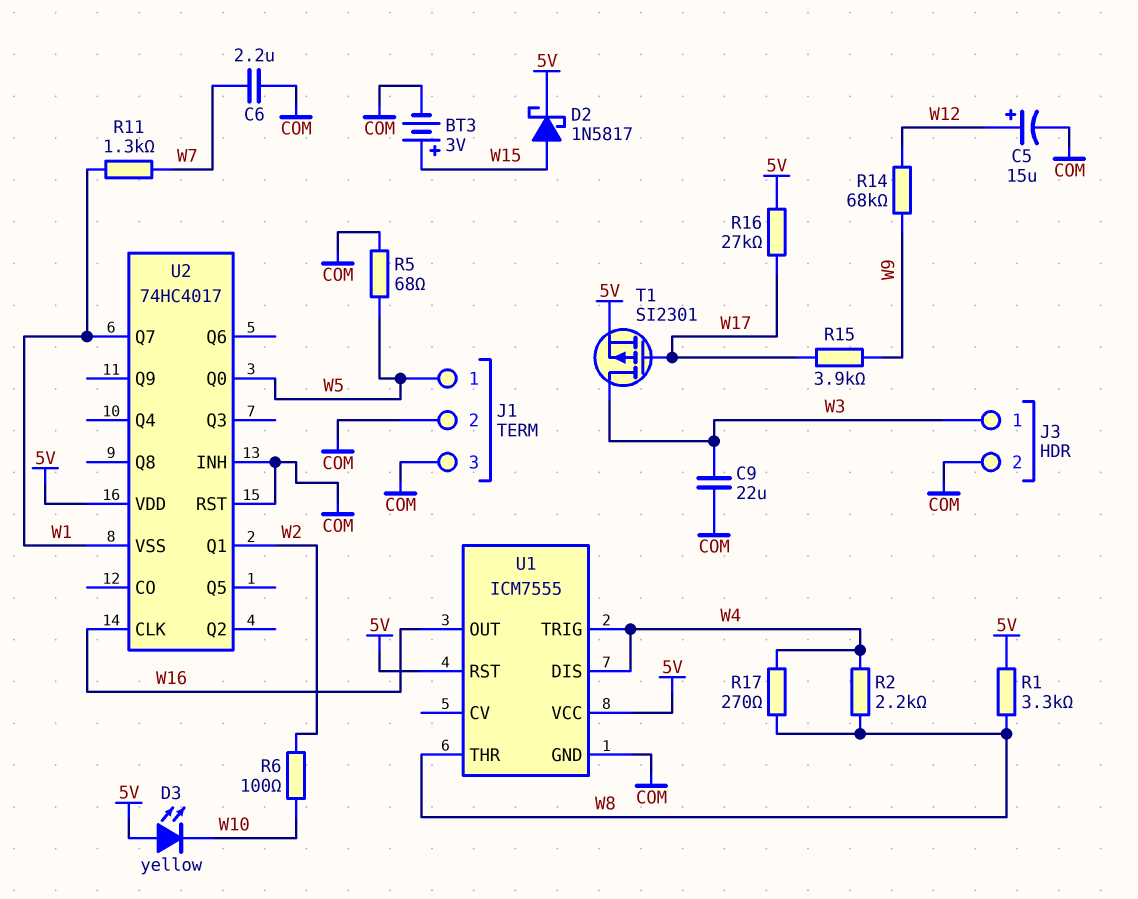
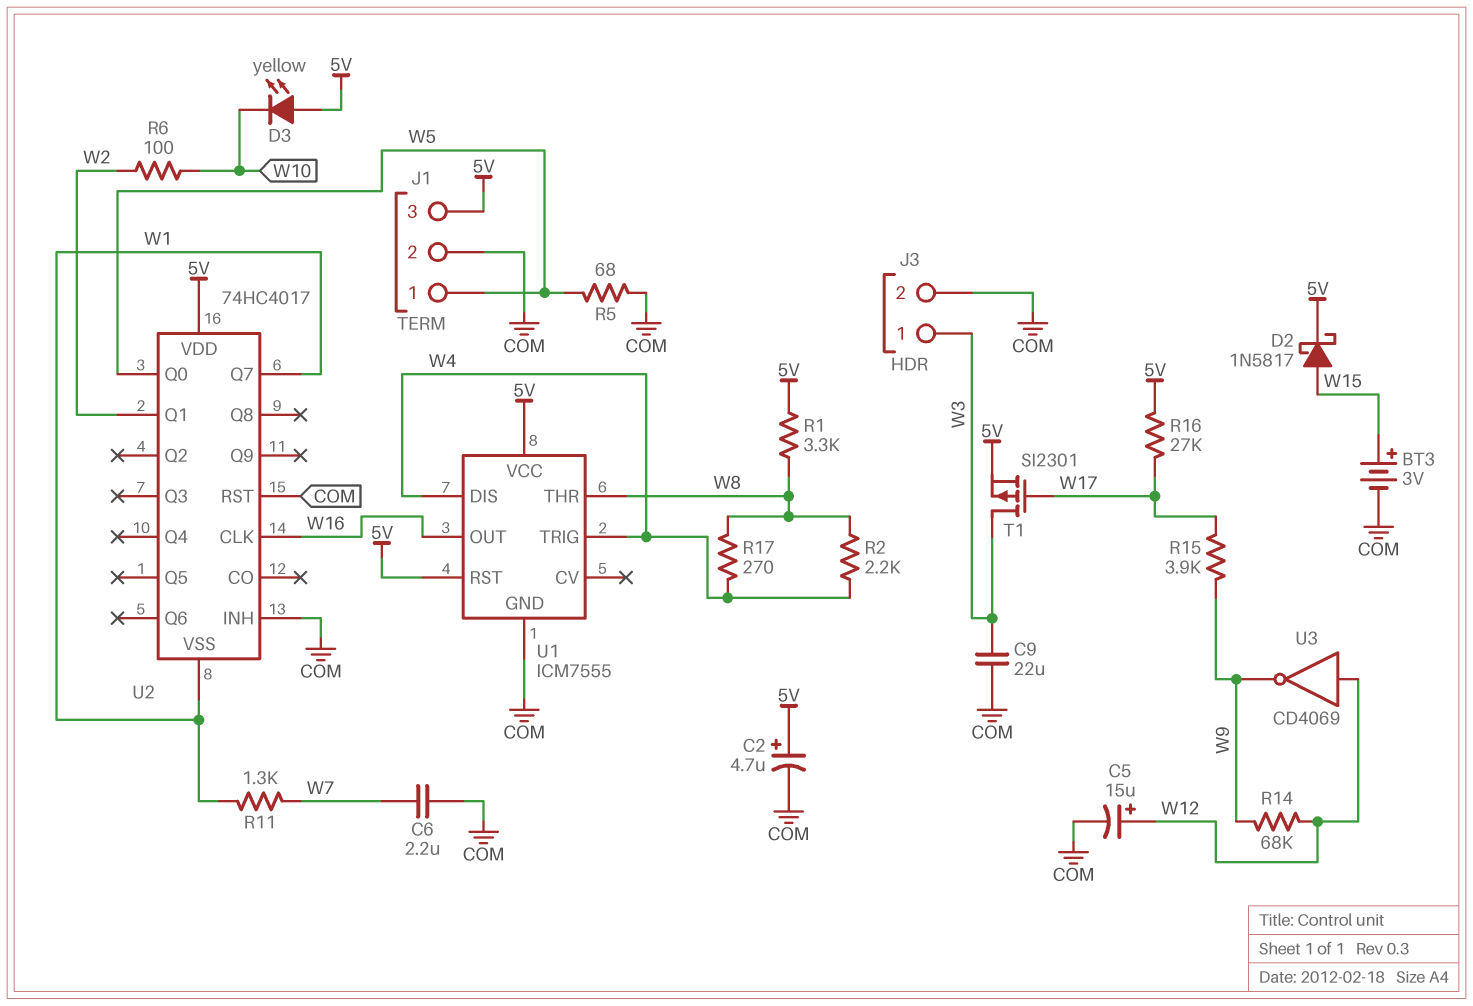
C2: none -> 4.7uF (plus 5V, minus COM)
J1 pin 3: COM -> 5V
U3: none -> NOT CD4069 (in W12, out W9)

